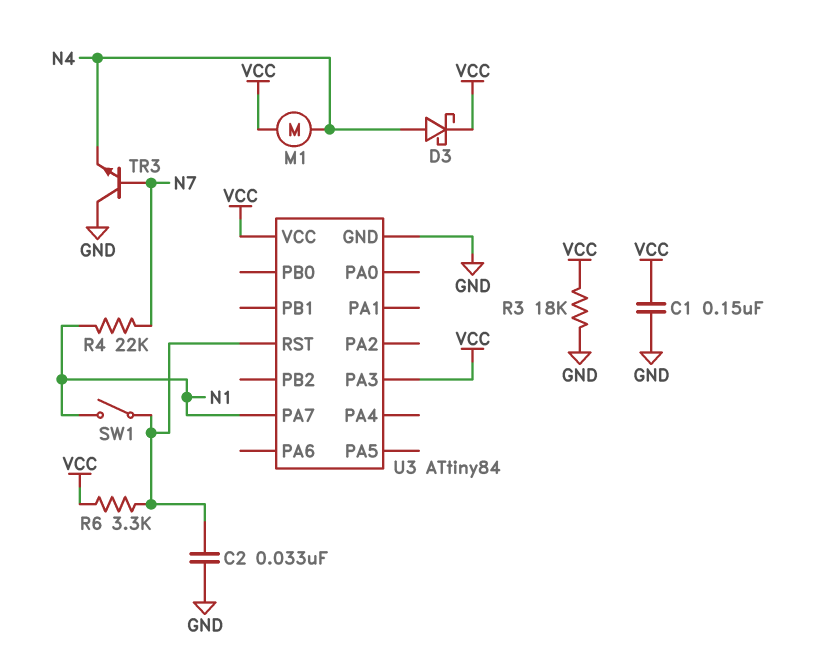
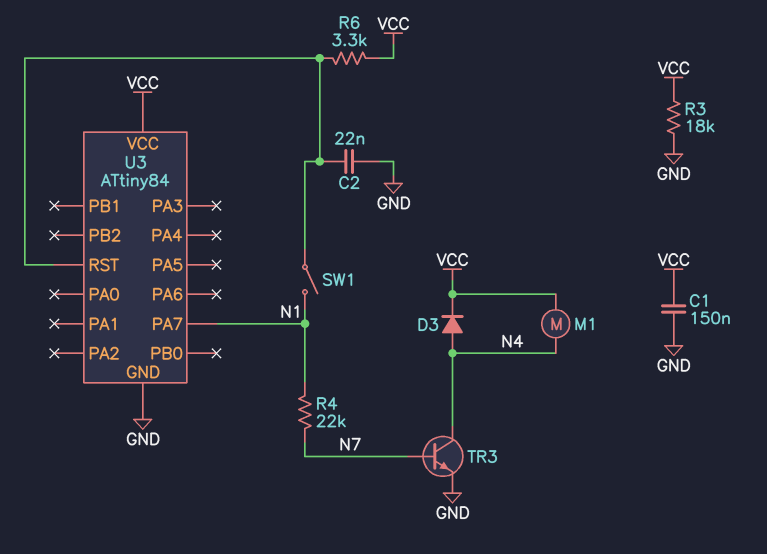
C2: 33nF (GND, U3/RST) -> 22nF (GND, U3/RST)
D3: schottky (A N4, K VCC) -> diode (A N4, K VCC)
TR3: NPN (B N7, C GND, E N4) -> NPN (B N7, C N4, E GND)
U3 pin PA3: VCC -> none

